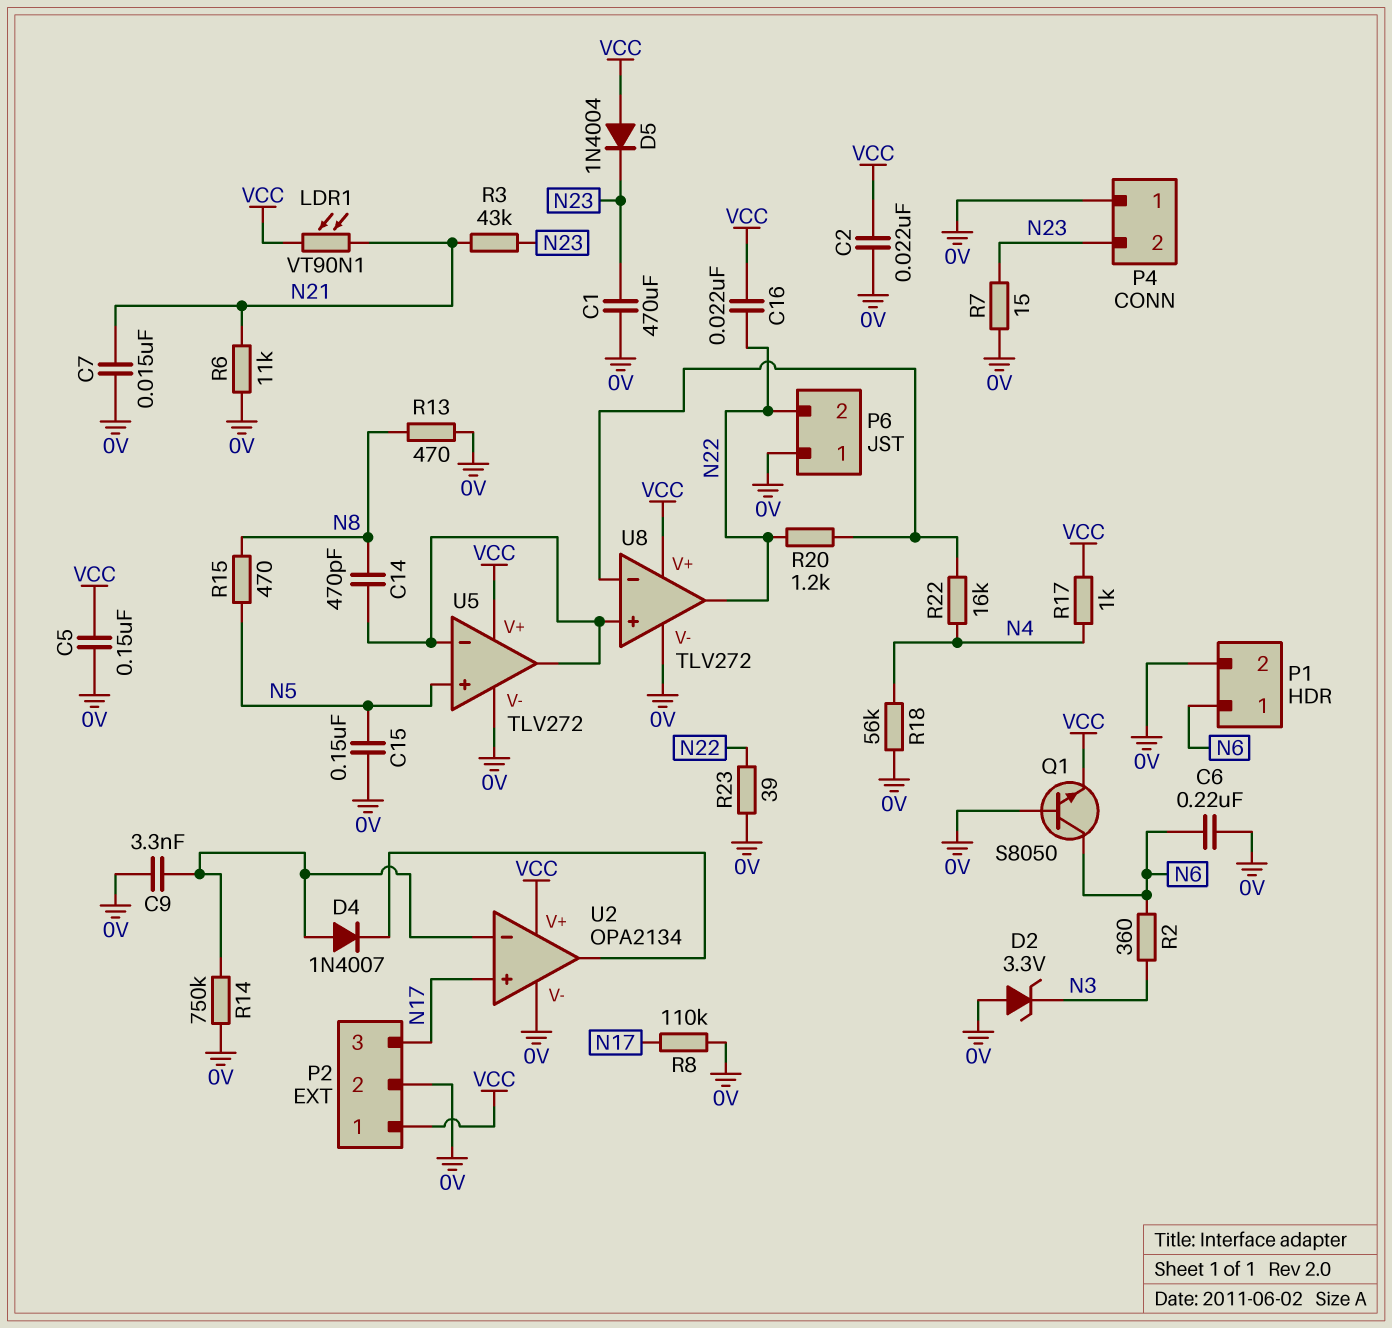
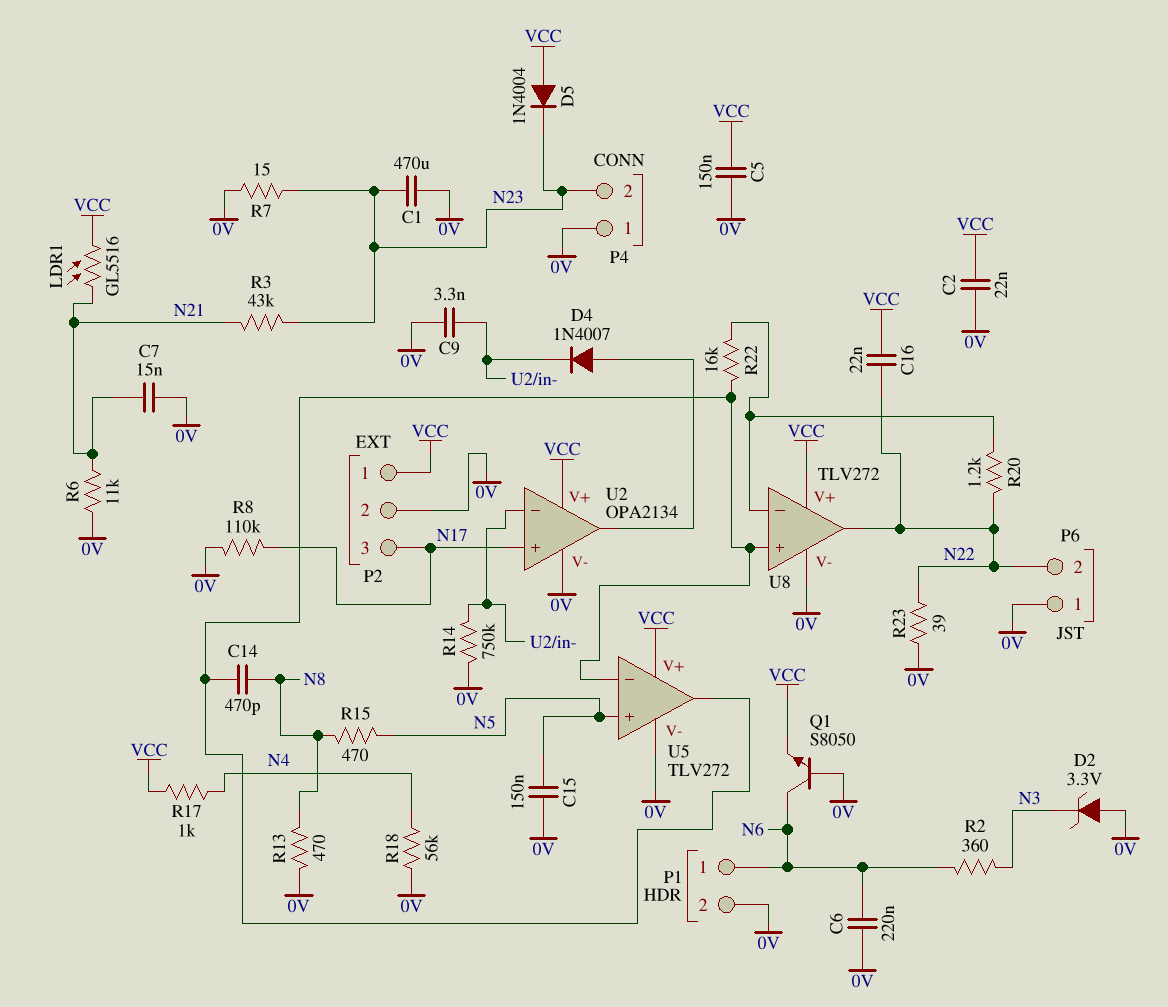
D4: diode 1N4007 (A U2/in-, K U2/out) -> diode 1N4007 (A U2/out, K U2/in-)
LDR1: VT90N1 (N21, VCC) -> GL5516 (N21, VCC)
R22: 16k (N4, U8/in-) -> 16k (U5/in-, U8/in-)

